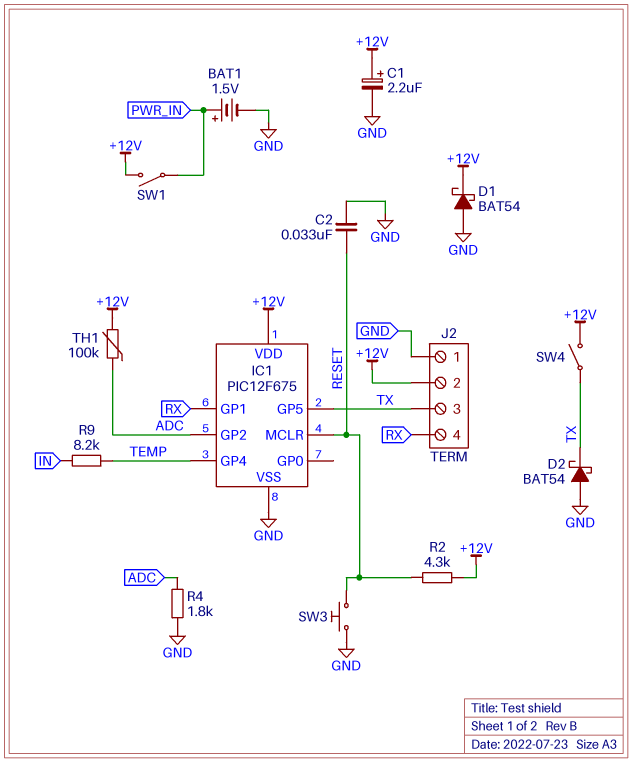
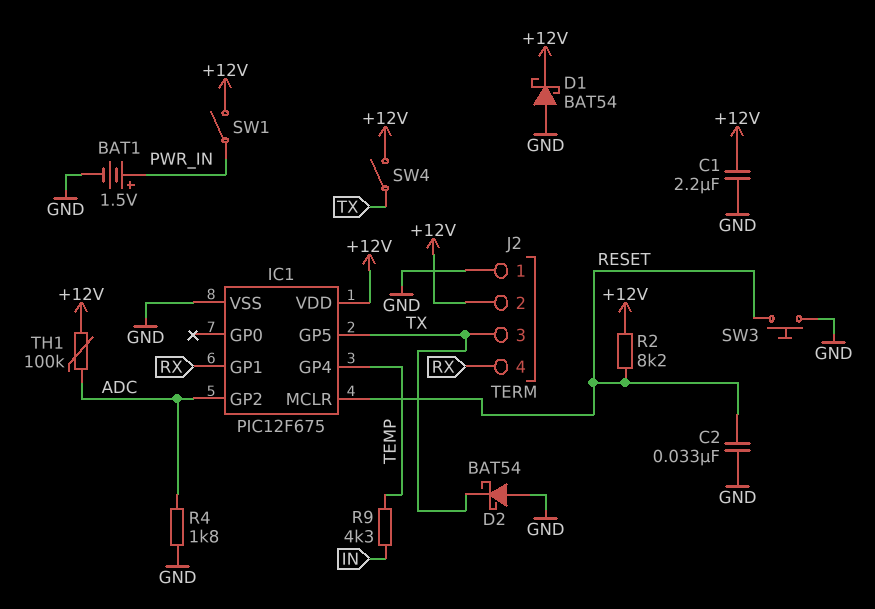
C1: 2.2uF (plus +12V, minus GND) -> 2.2uF (+12V, GND)
R2: 4.3k (+12V, RESET) -> 8.2k (+12V, RESET)
R9: 8.2k (IN, TEMP) -> 4.3k (IN, TEMP)

